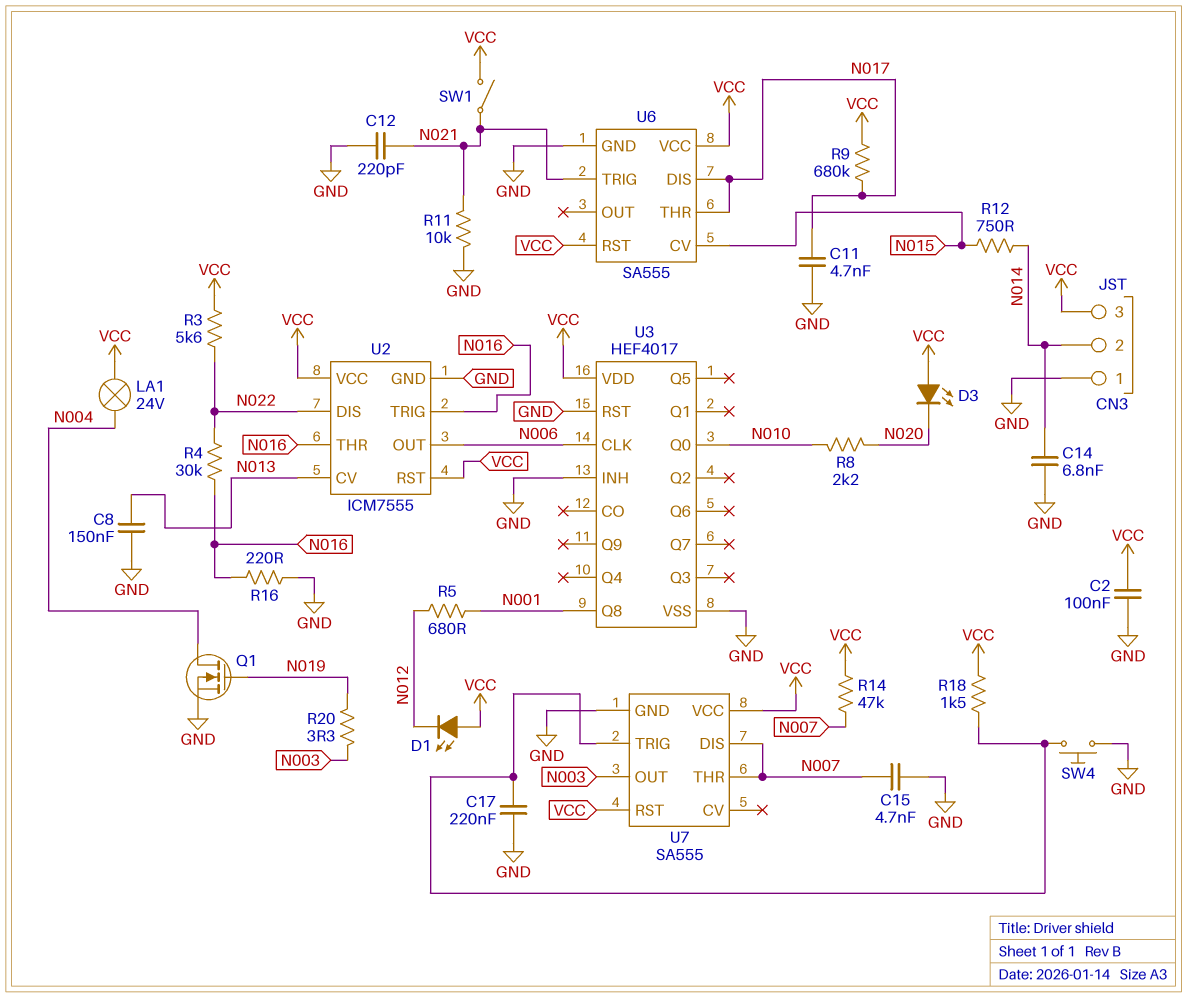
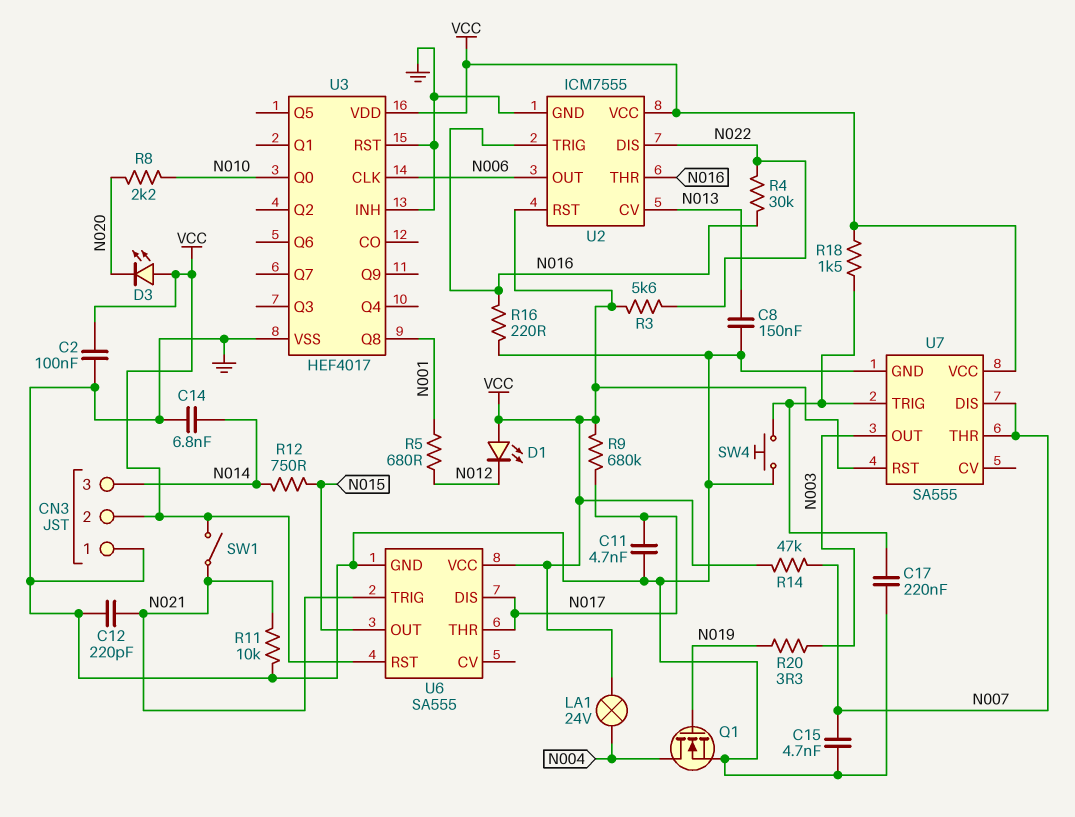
CN3 pin 2: N014 -> VCC
CN3 pin 3: VCC -> N014
U6 pin CV: N015 -> none
U6 pin OUT: none -> N015

